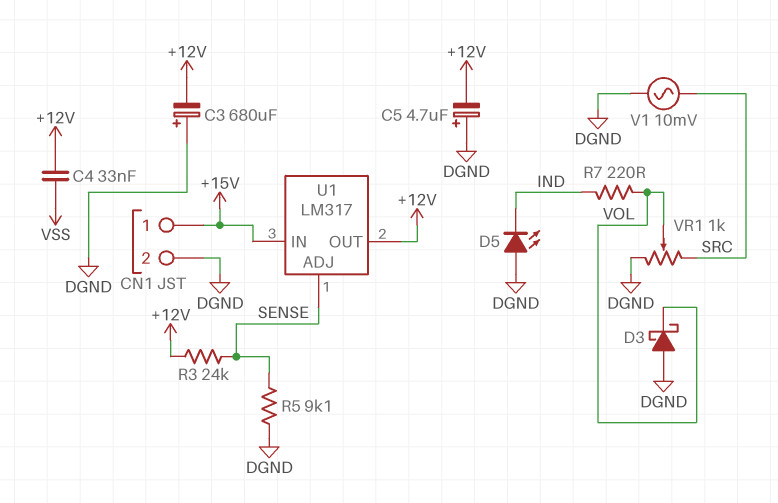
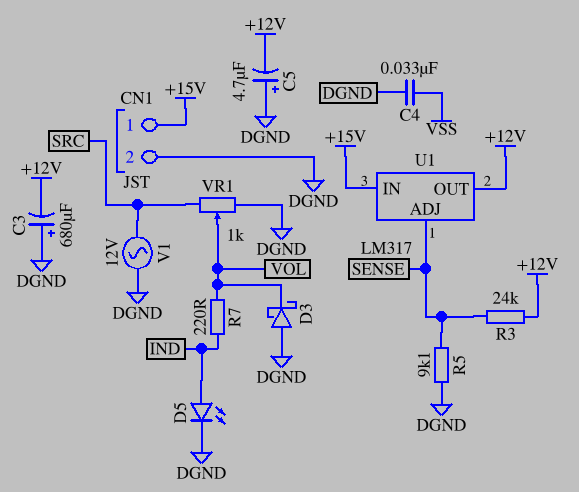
C4: 33nF (+12V, VSS) -> 33nF (DGND, VSS)
D5: LED (A DGND, K IND) -> LED (A IND, K DGND)
V1: AC 10mV (DGND, SRC) -> AC 12V (DGND, SRC)

